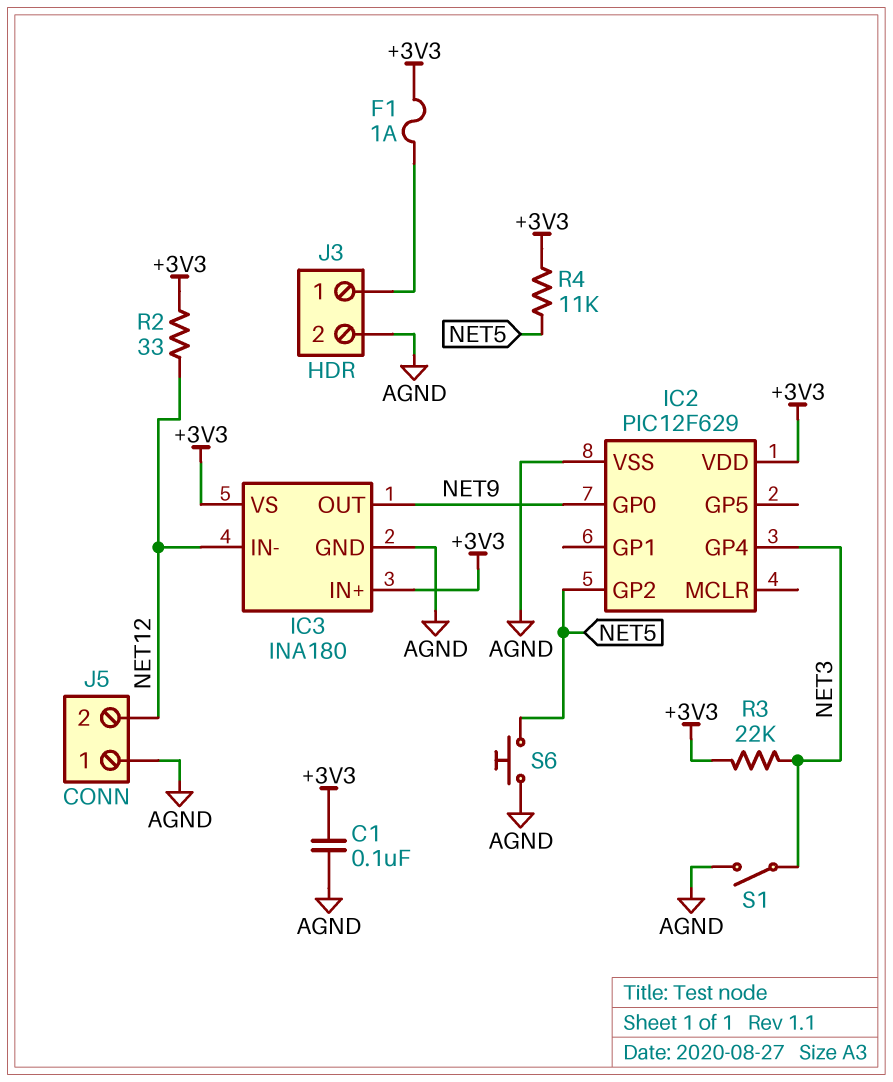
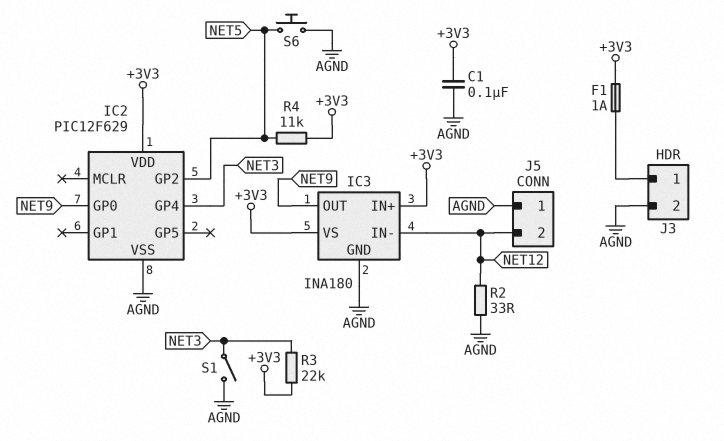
R2: 33 (+3V3, NET12) -> 33 (AGND, NET12)

